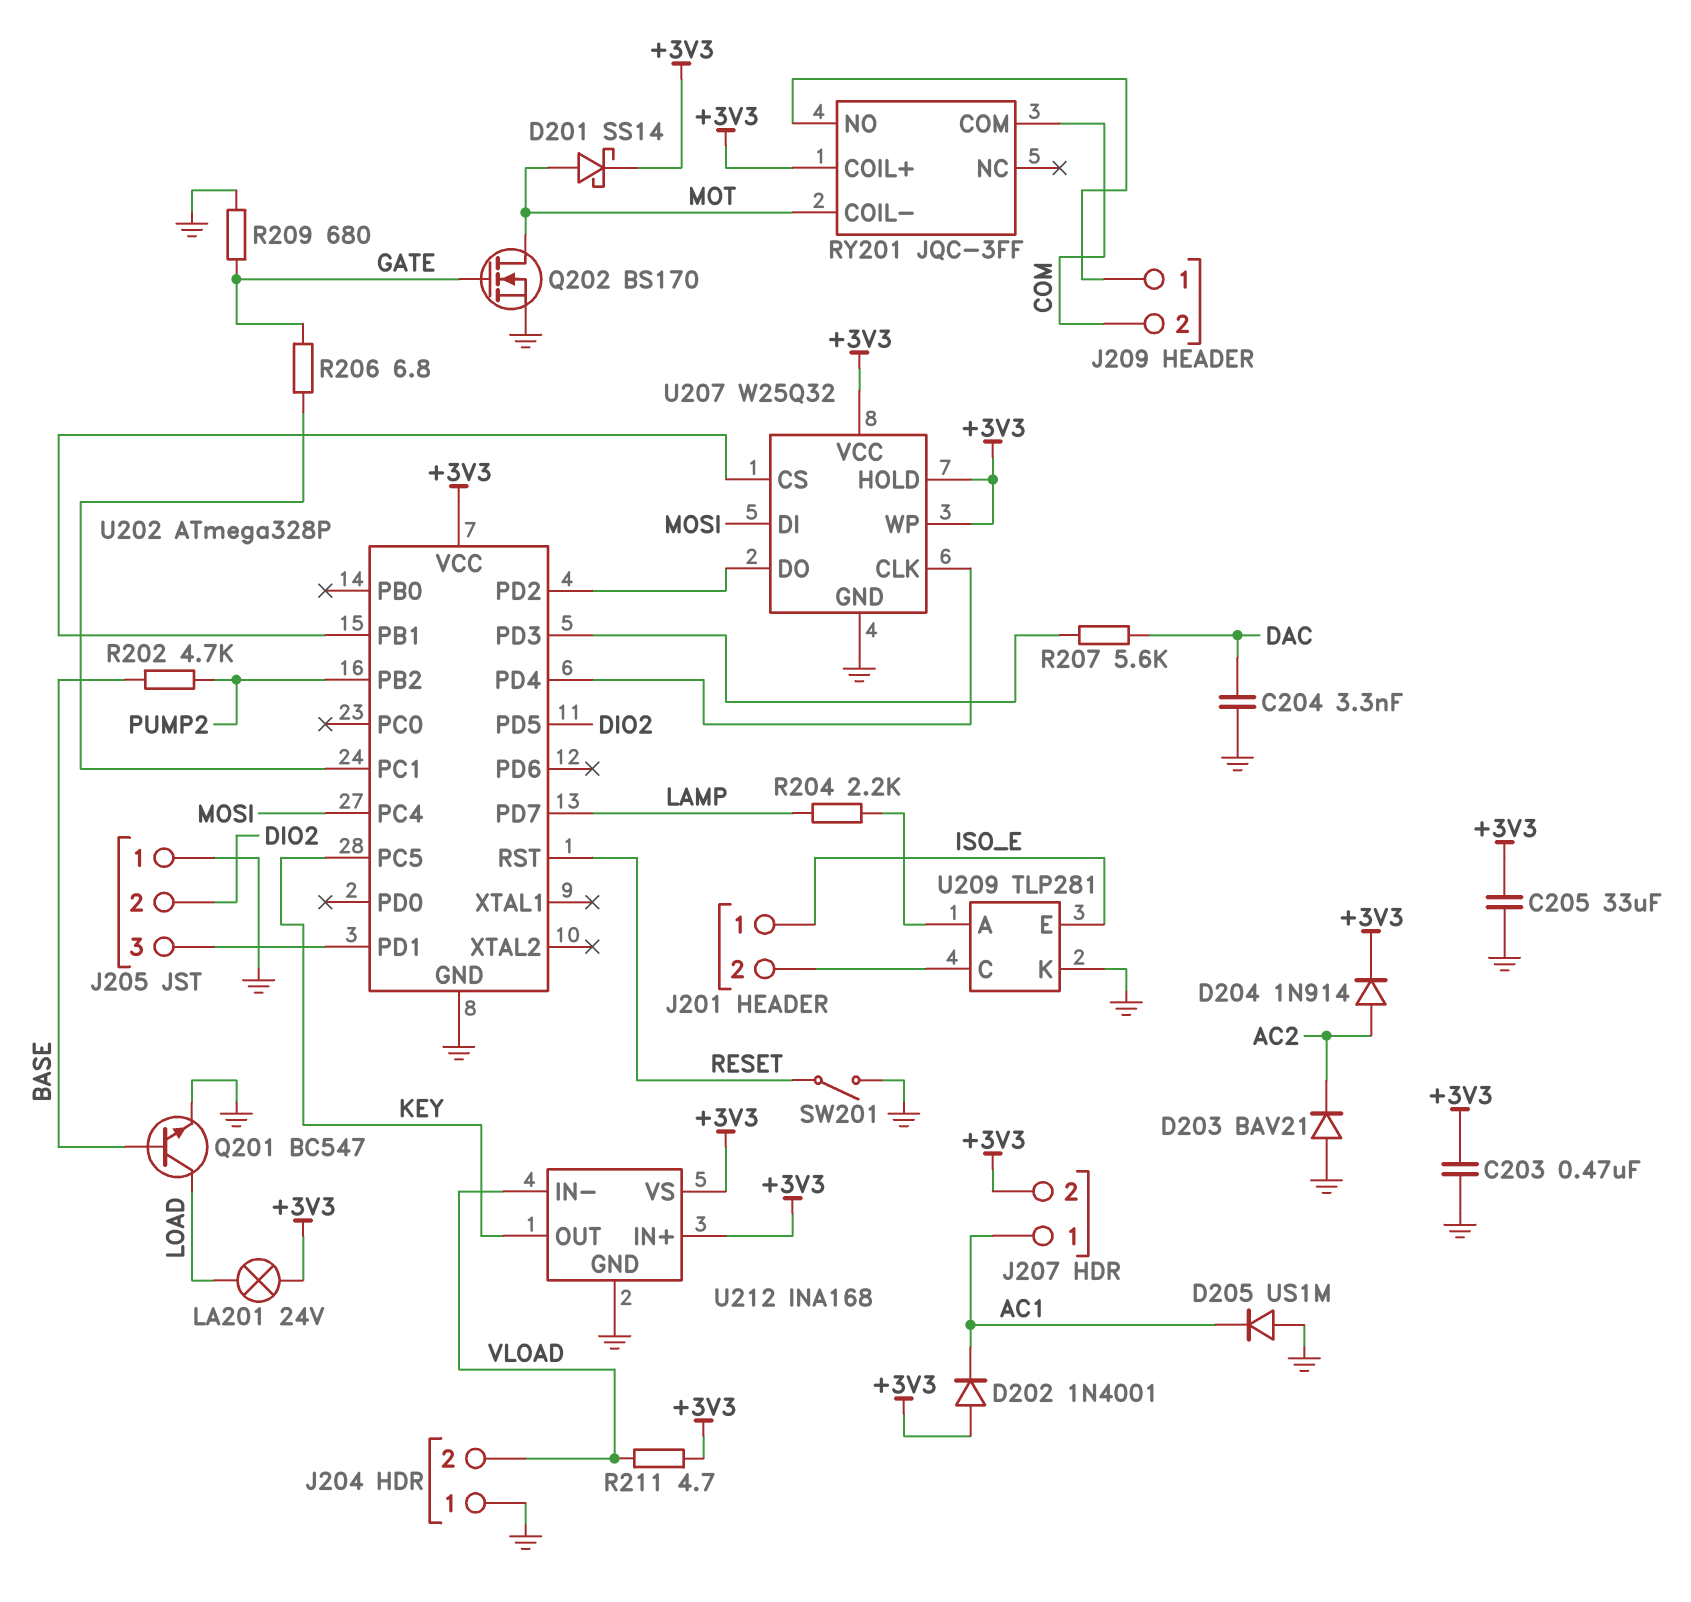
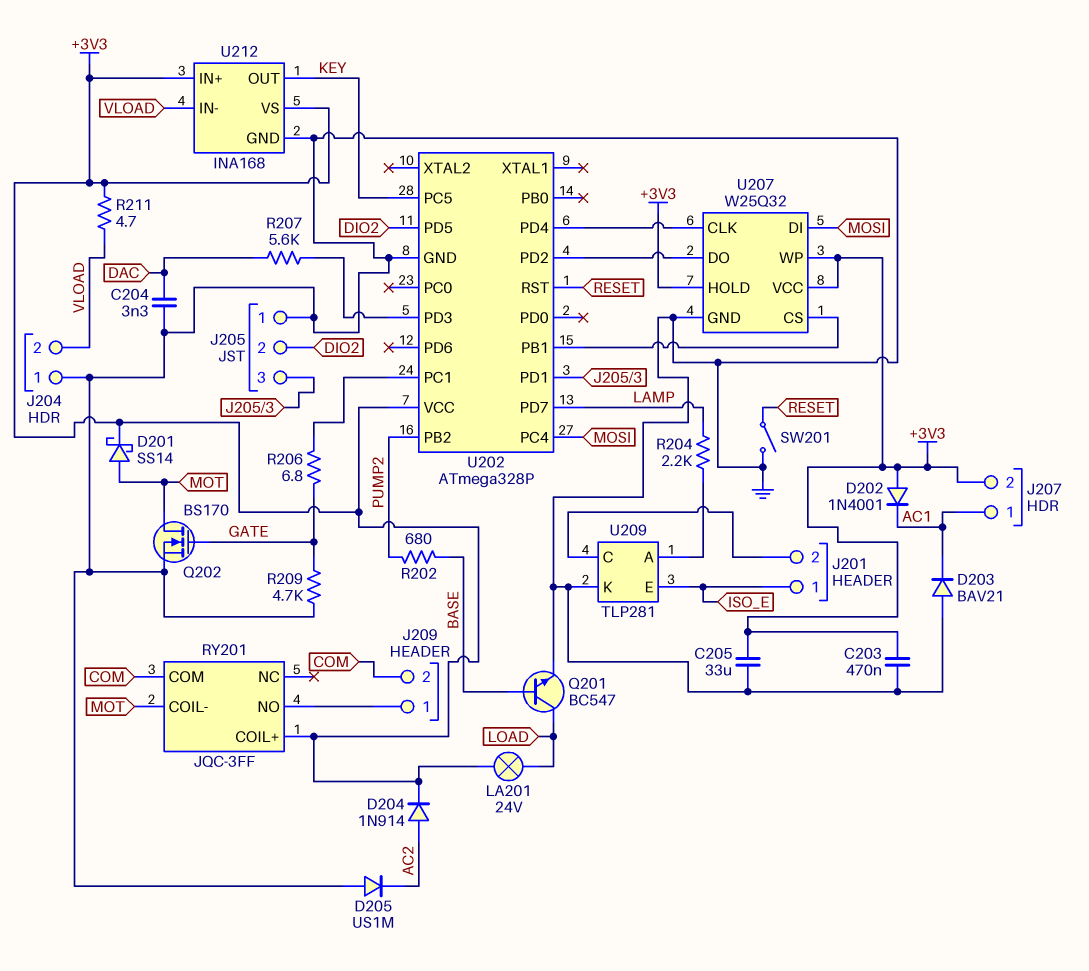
D203: diode BAV21 (A GND, K AC2) -> diode BAV21 (A GND, K AC1)
D205: diode US1M (A GND, K AC1) -> diode US1M (A GND, K AC2)
R202: 4.7k (BASE, PUMP2) -> 680 (BASE, PUMP2)
R209: 680 (GATE, GND) -> 4.7k (GATE, GND)

